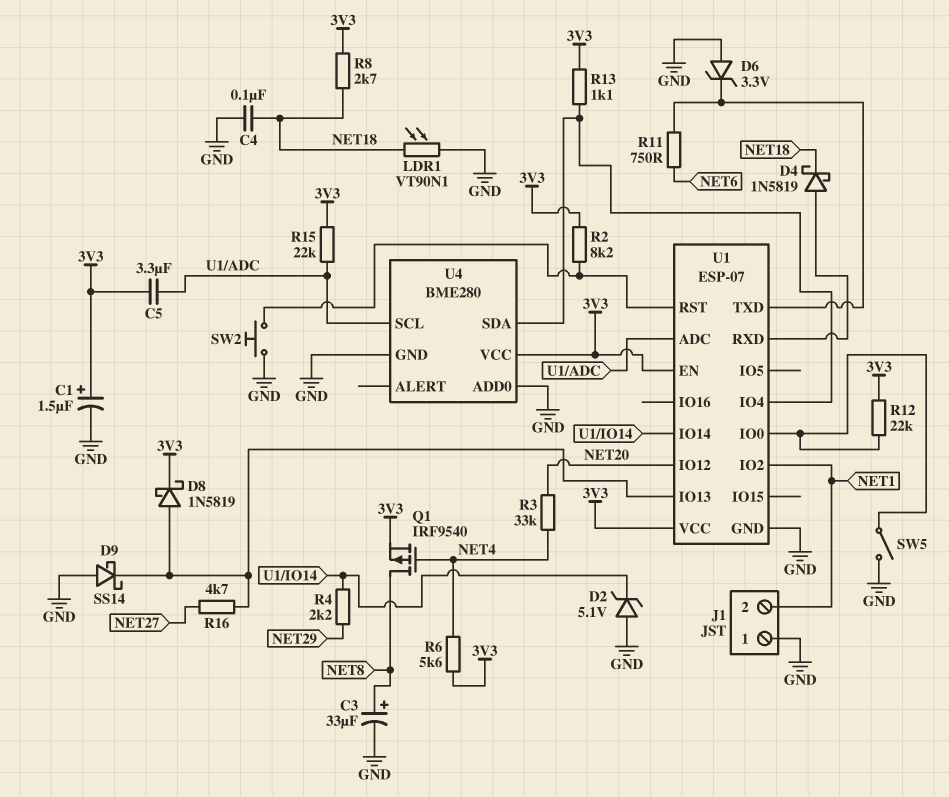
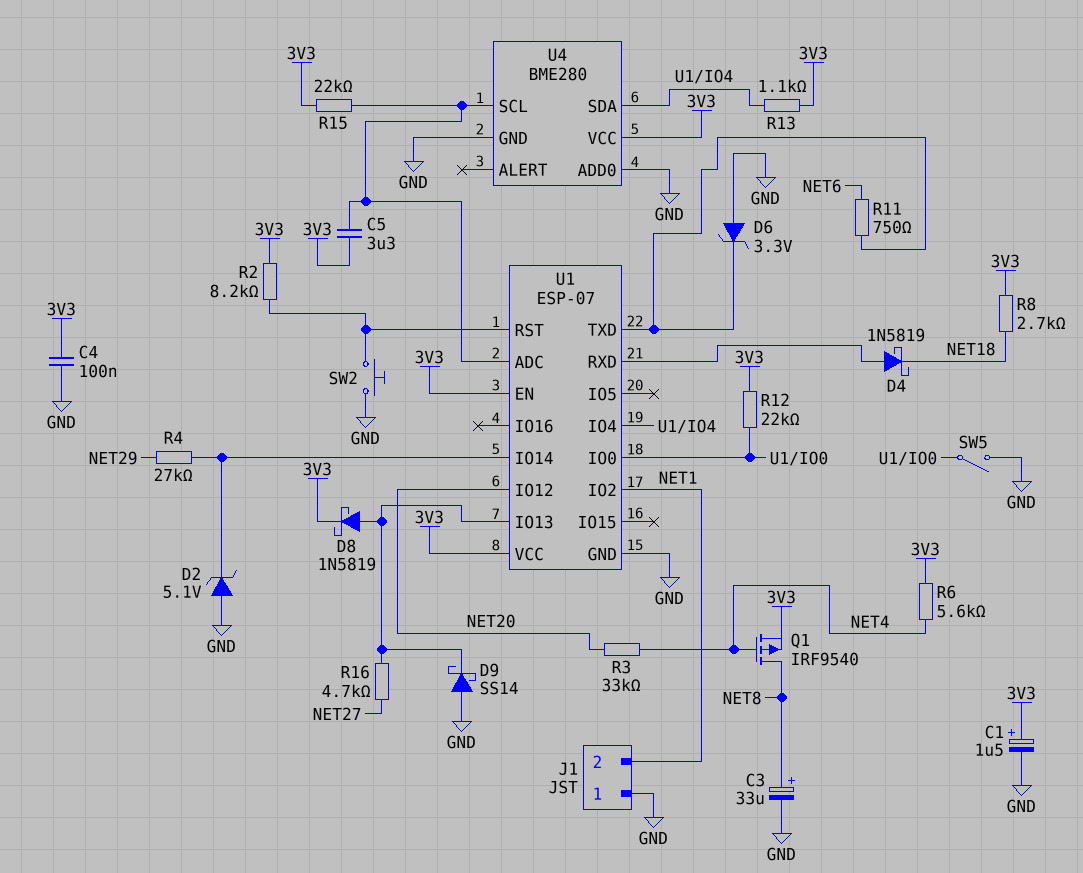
C4: 100nF (GND, NET18) -> 100nF (3V3, GND)
LDR1: VT90N1 (GND, NET18) -> none
R4: 2.2k (NET29, U1/IO14) -> 27k (NET29, U1/IO14)

